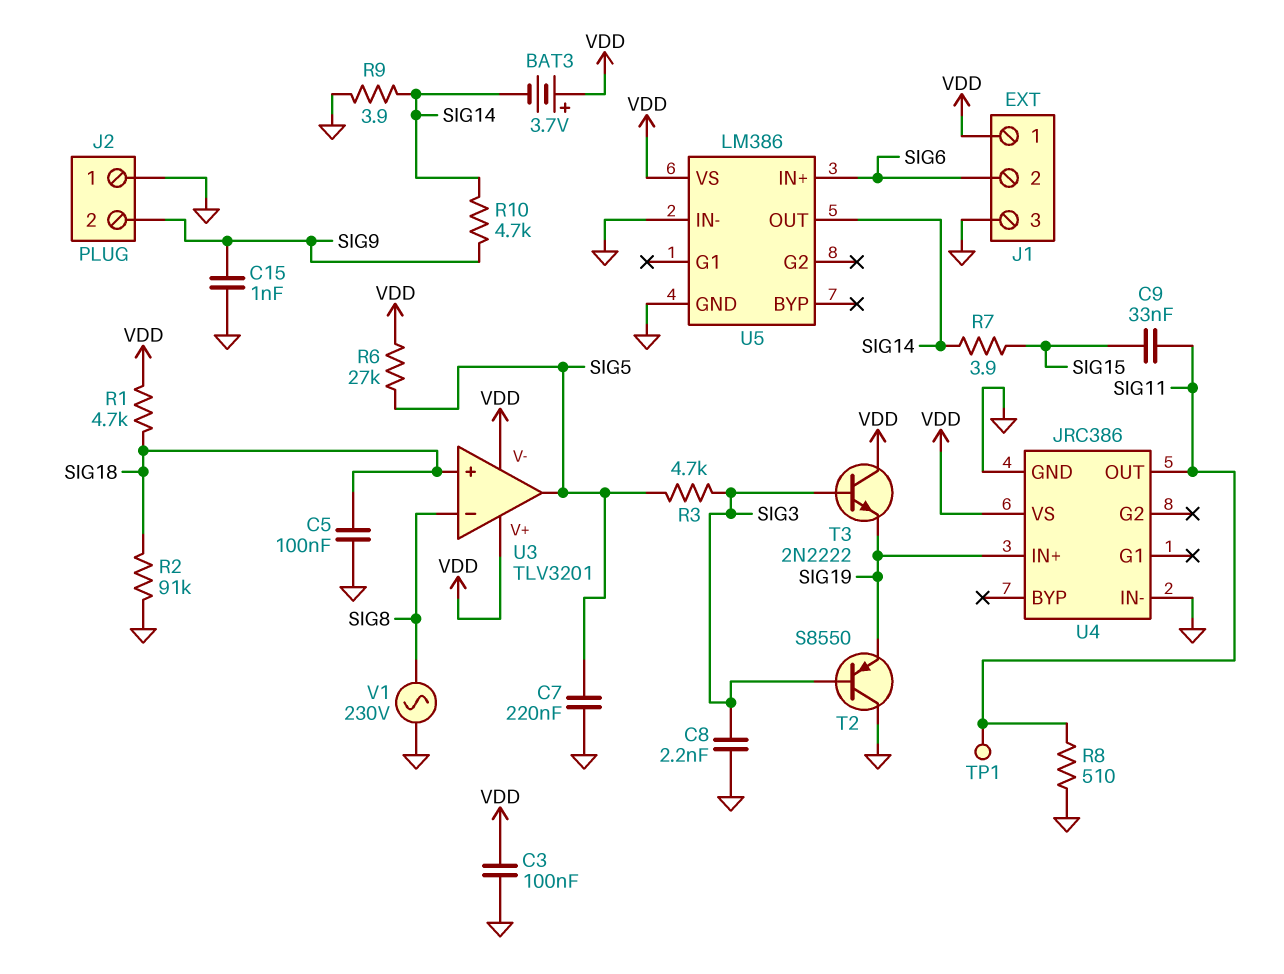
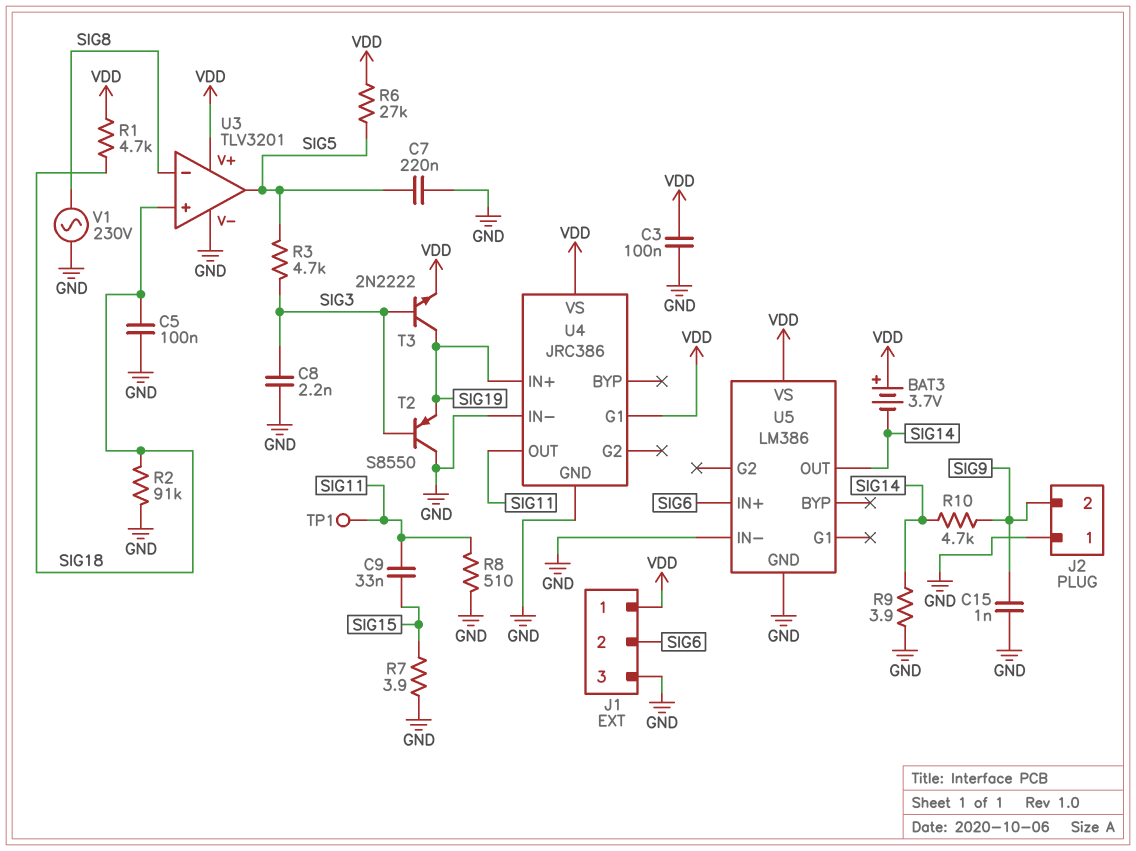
R7: 3.9 (SIG14, SIG15) -> 3.9 (GND, SIG15)
T3: NPN 2N2222 (B SIG3, C VDD, E SIG19) -> NPN 2N2222 (B SIG3, C SIG19, E VDD)
U3 pin V-: VDD -> GND
U4 pin G1: none -> VDD

